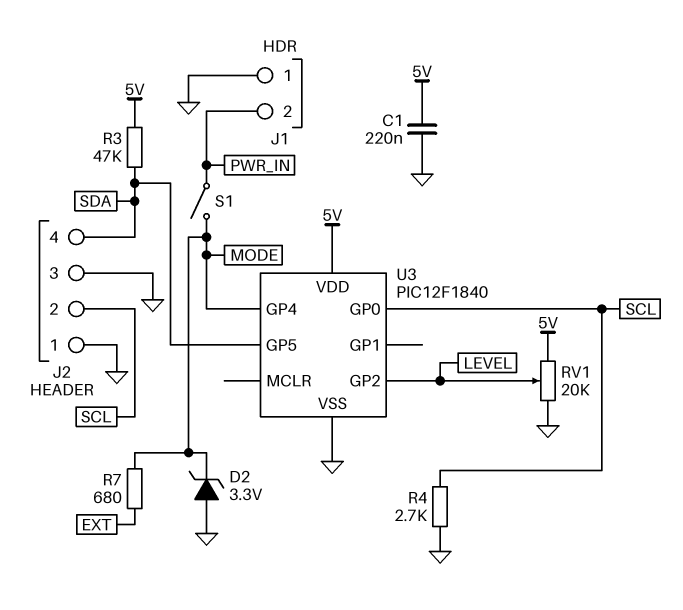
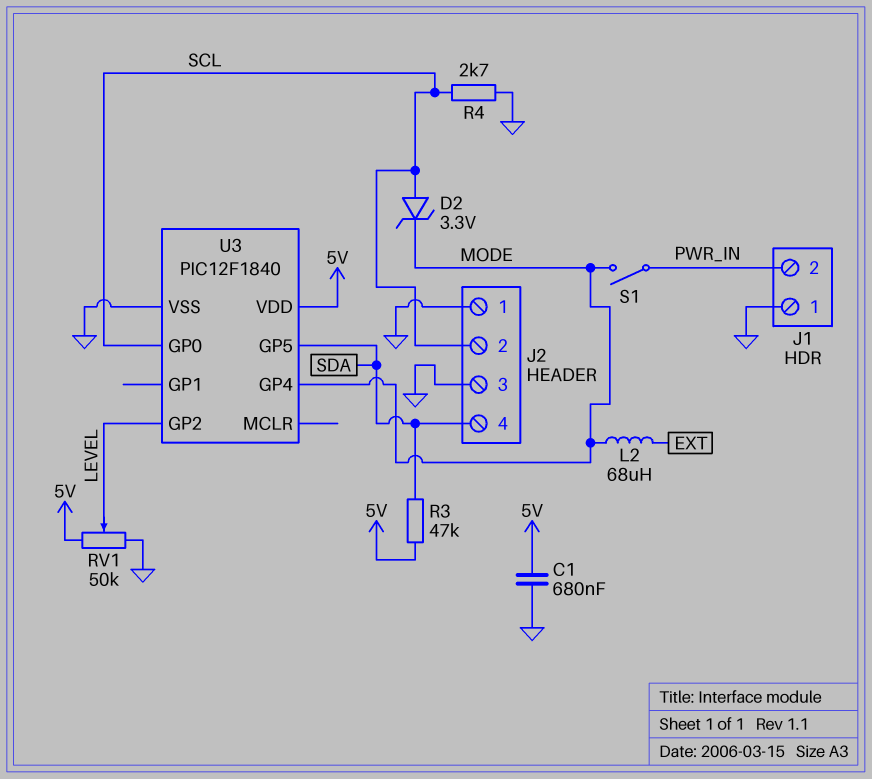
C1: 220nF (5V, GND) -> 680nF (5V, GND)
D2: zener 3.3V (A GND, K MODE) -> zener 3.3V (A SCL, K MODE)
L2: none -> 68uH (EXT, MODE)
R7: 680 (EXT, MODE) -> none
RV1: 20k (5V, GND, wiper LEVEL) -> 50k (5V, GND, wiper LEVEL)

